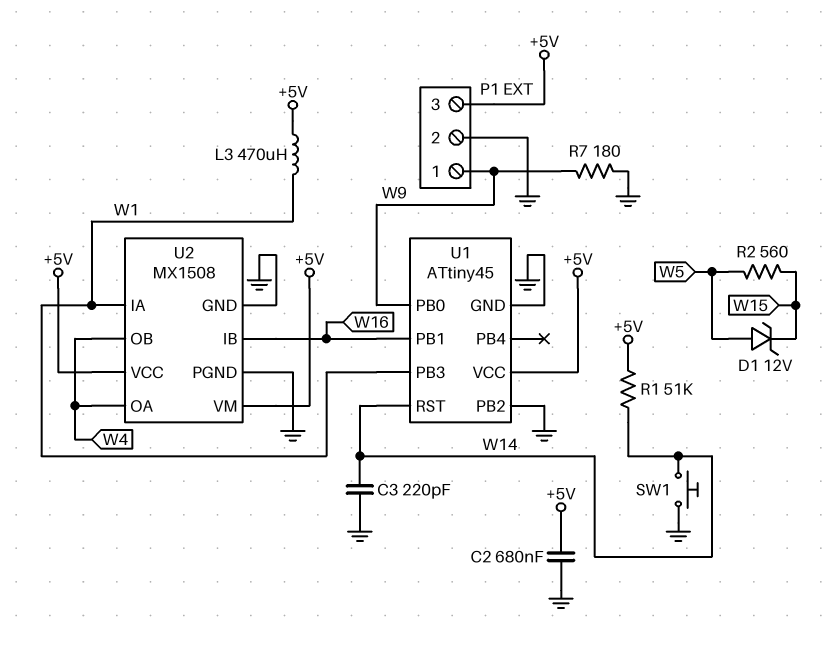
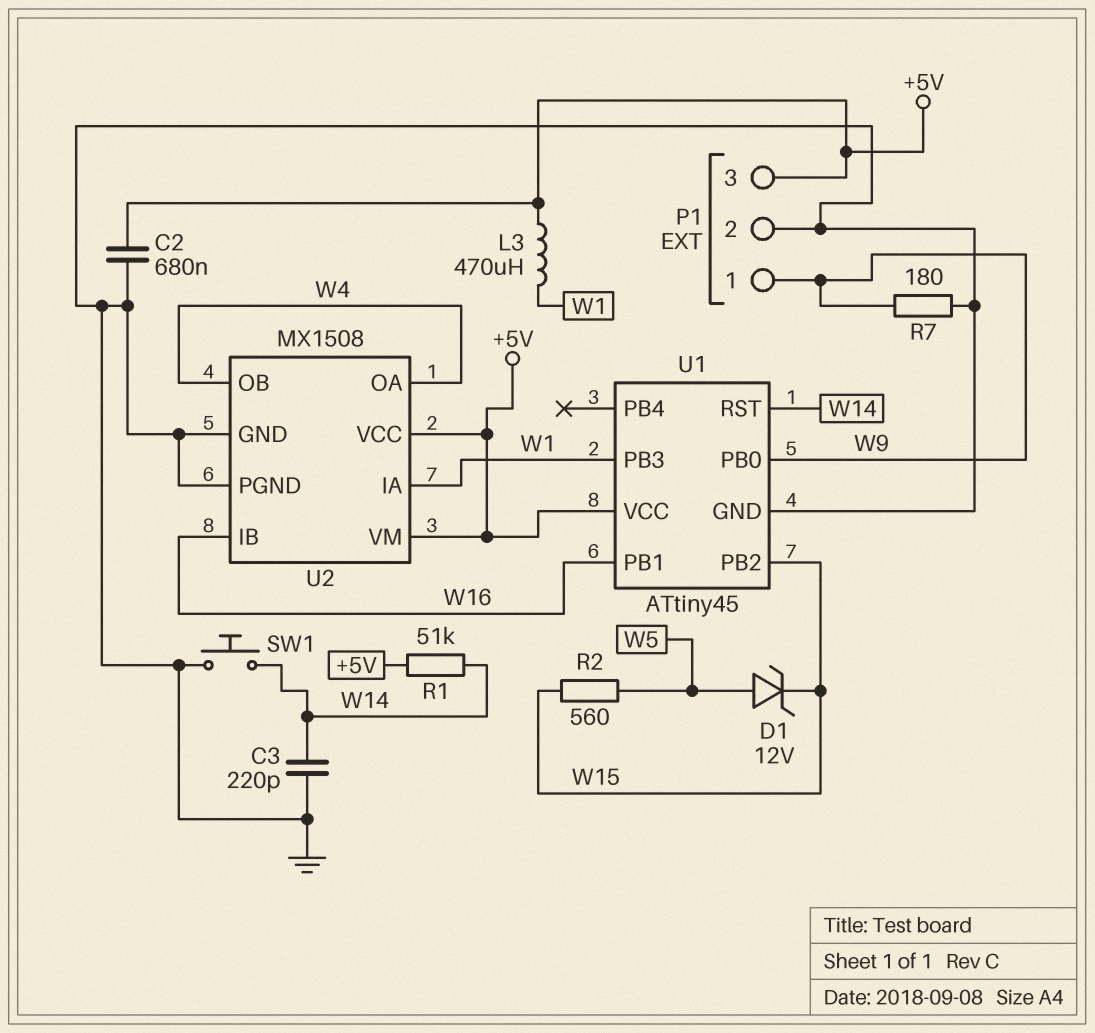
U1 pin PB2: GND -> W15

